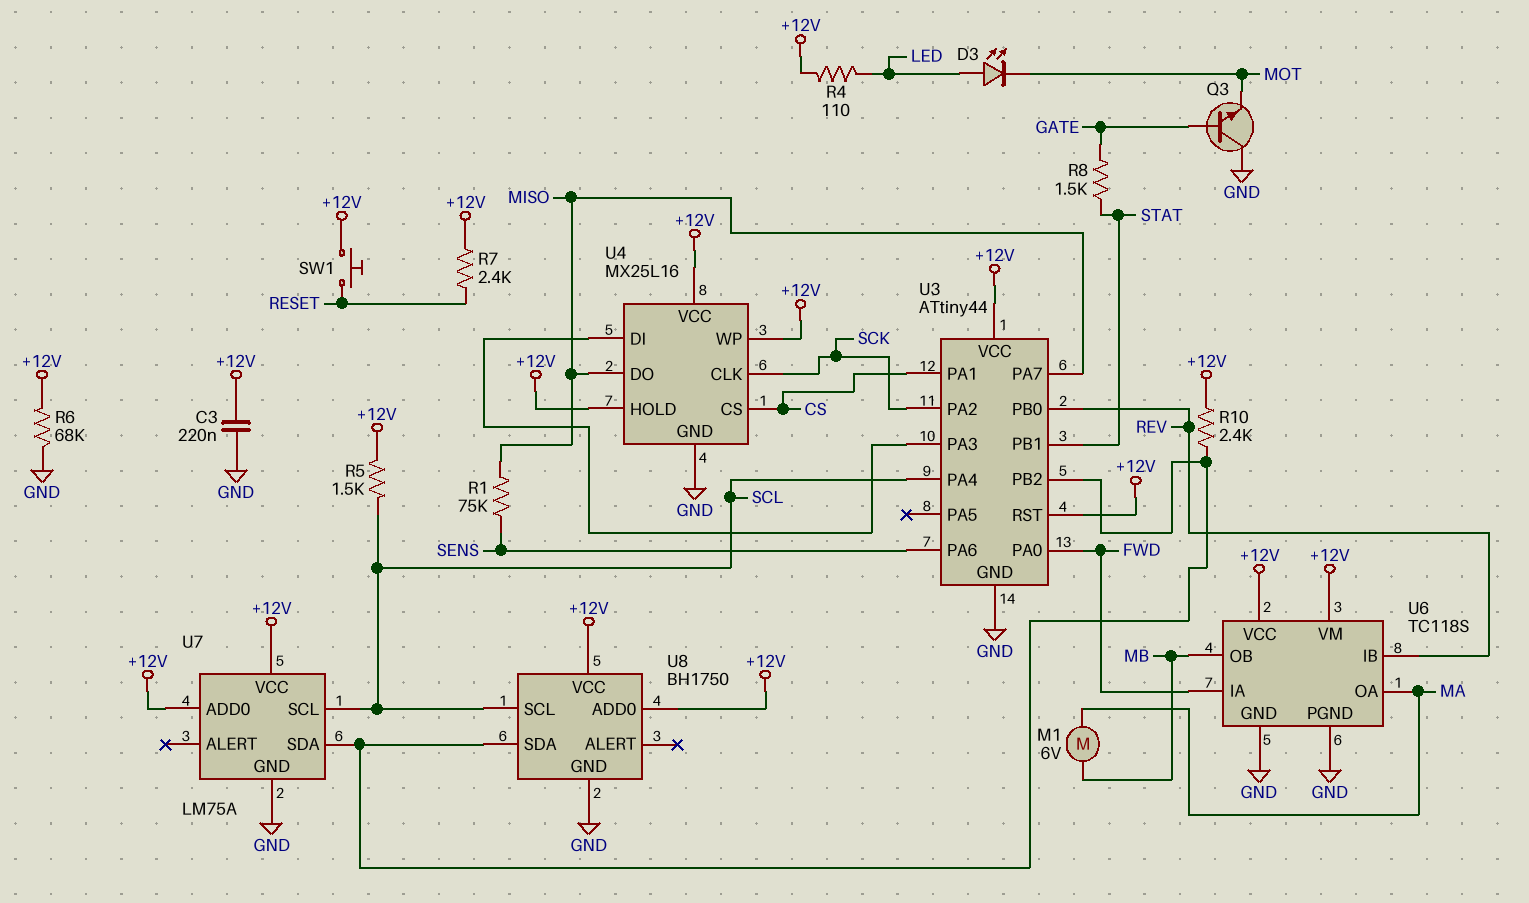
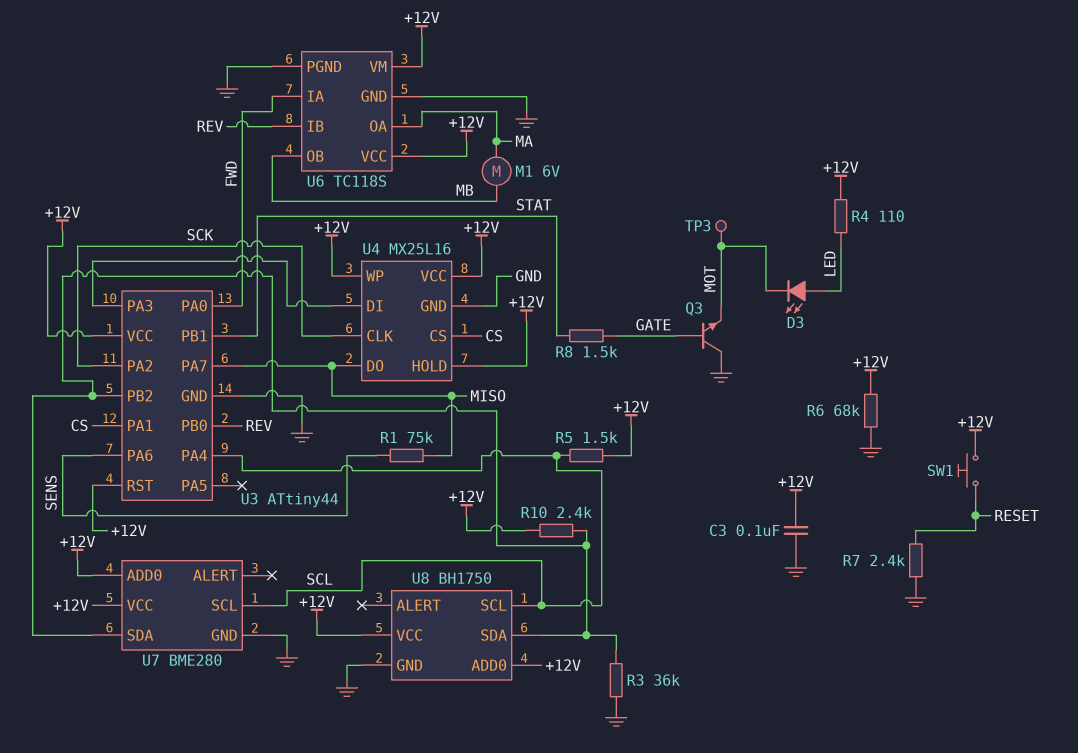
C3: 220nF (+12V, GND) -> 100nF (+12V, GND)
R3: none -> 36k (GND, U3/PB2)
R7: 2.4k (+12V, RESET) -> 2.4k (GND, RESET)
TP3: none -> test point (MOT)
U7: LM75A -> BME280

